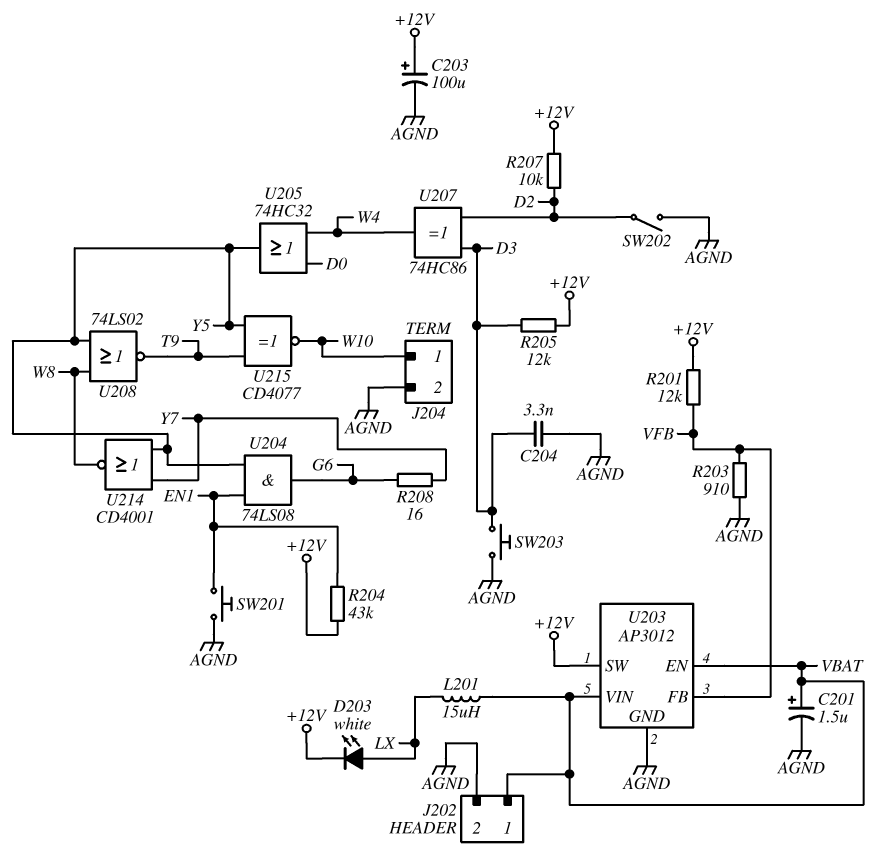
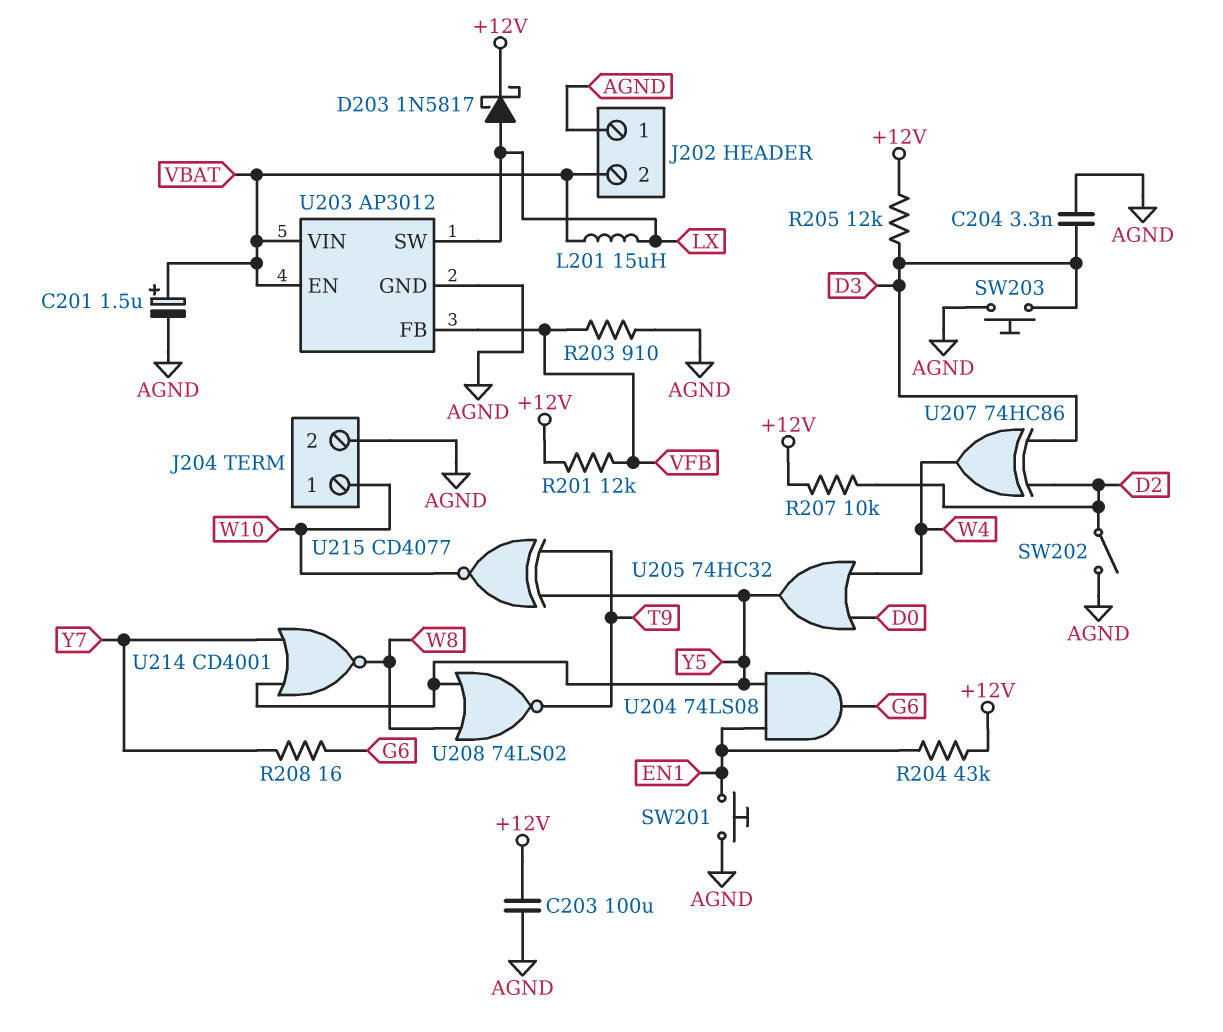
C203: 100uF (plus +12V, minus AGND) -> 100uF (+12V, AGND)
D203: LED white (A LX, K +12V) -> schottky 1N5817 (A LX, K +12V)
J202 pin 1: VBAT -> AGND
J202 pin 2: AGND -> VBAT
U203 pin SW: +12V -> LX

